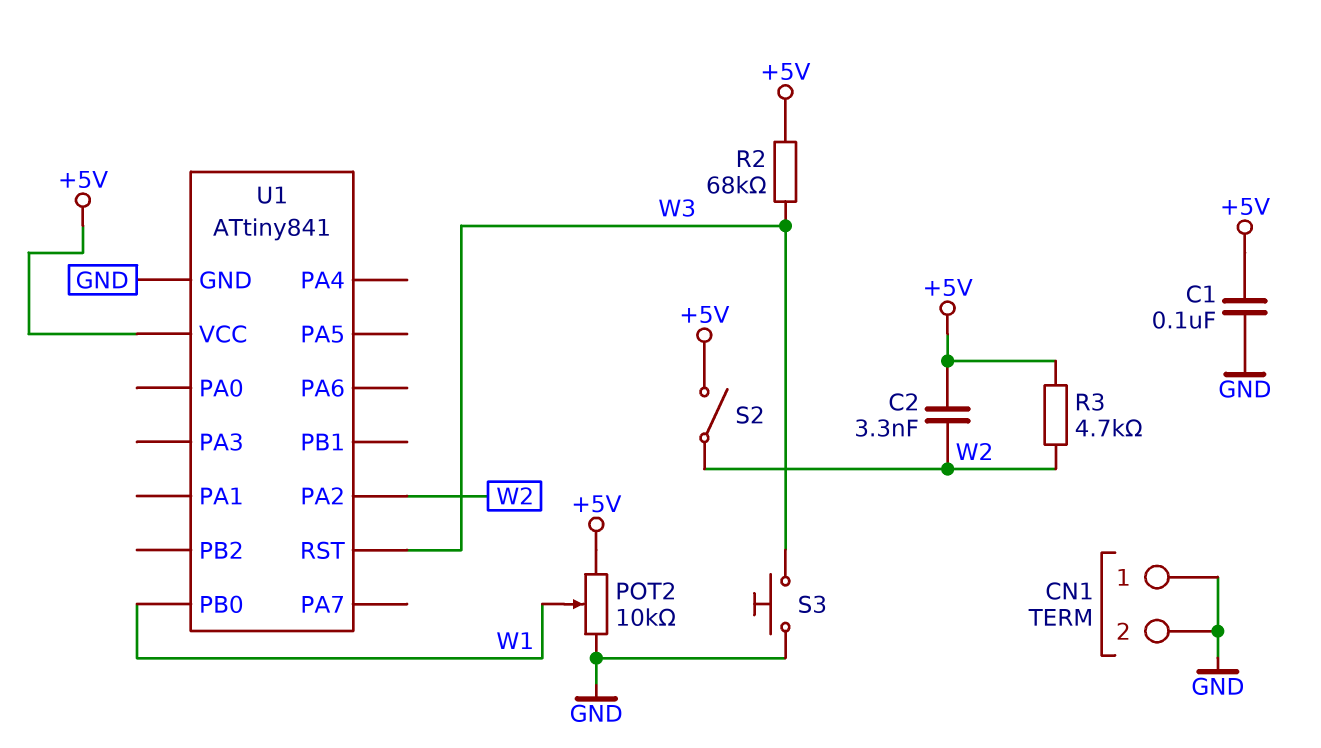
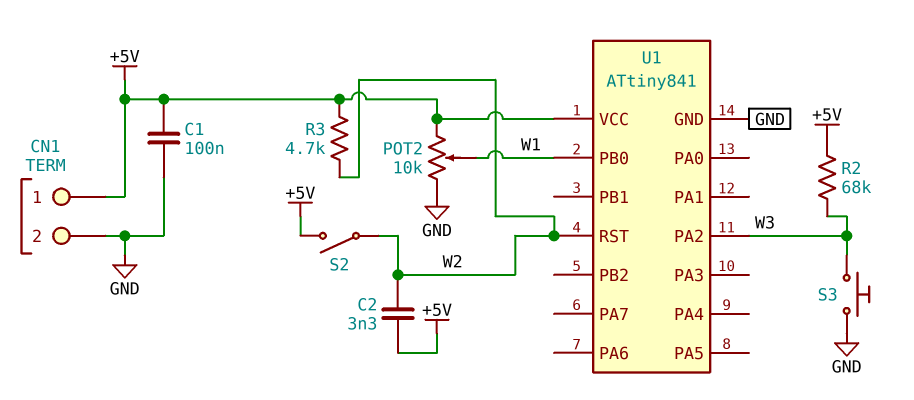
CN1 pin 1: GND -> +5V
U1 pin PA2: W2 -> W3
U1 pin RST: W3 -> W2

